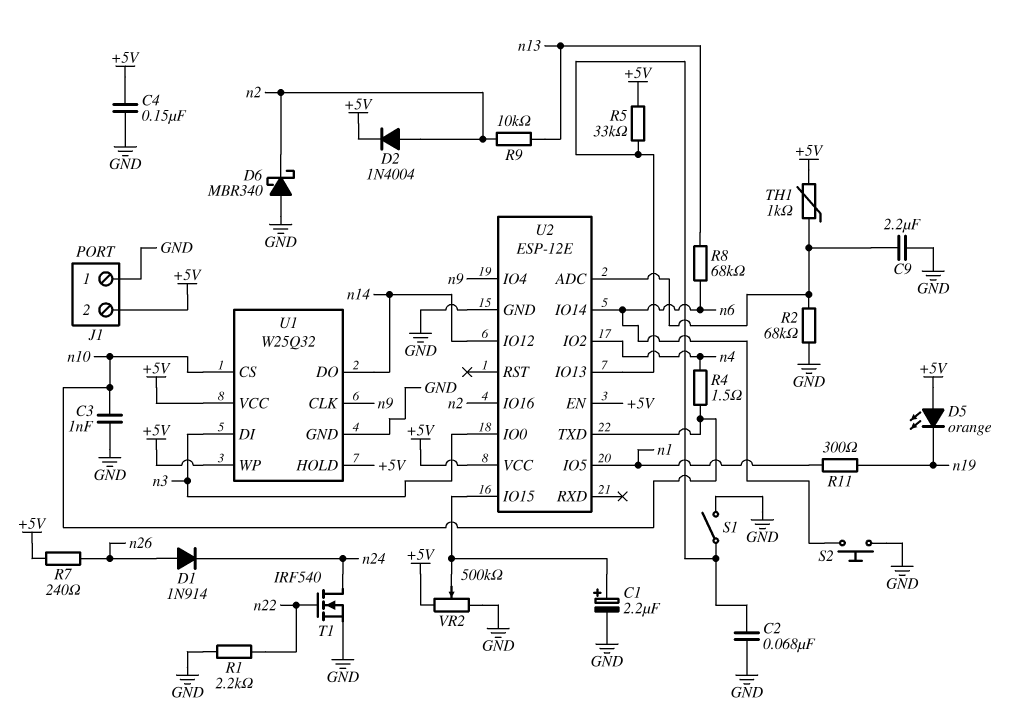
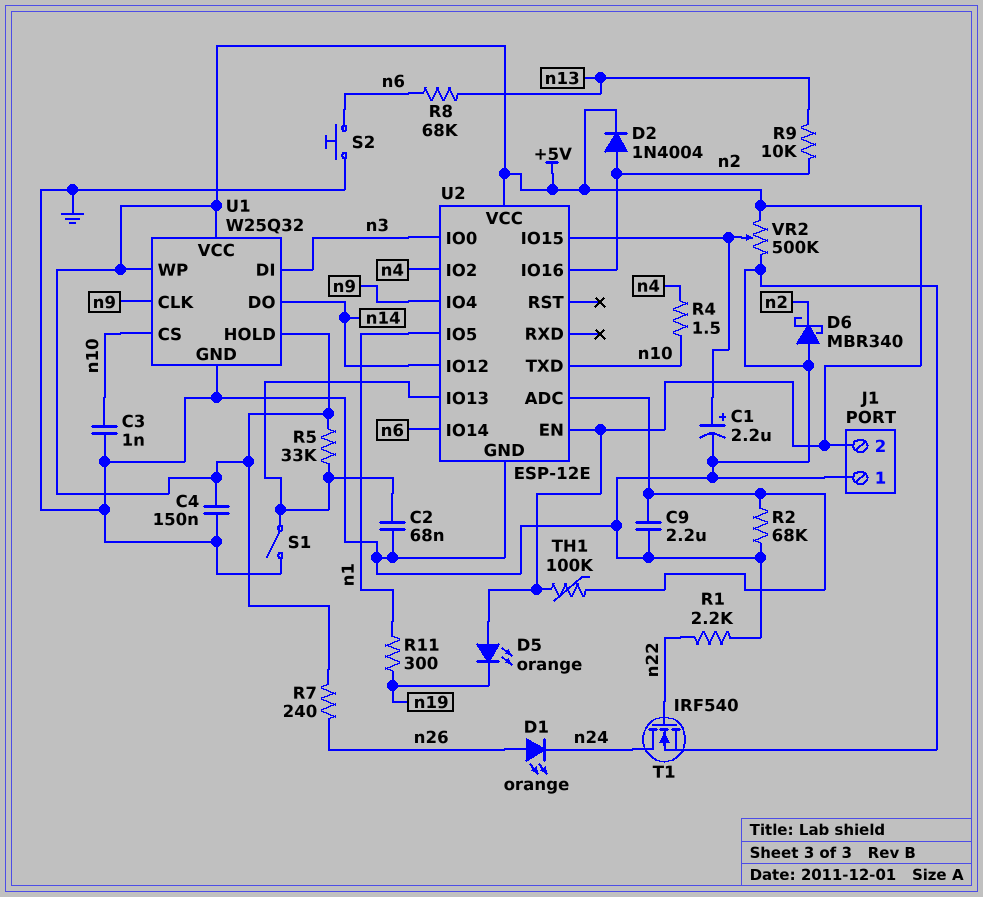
D1: diode 1N914 (A n26, K n24) -> LED orange (A n26, K n24)
TH1: 1k (+5V, U2/ADC) -> 100k (+5V, U2/ADC)

